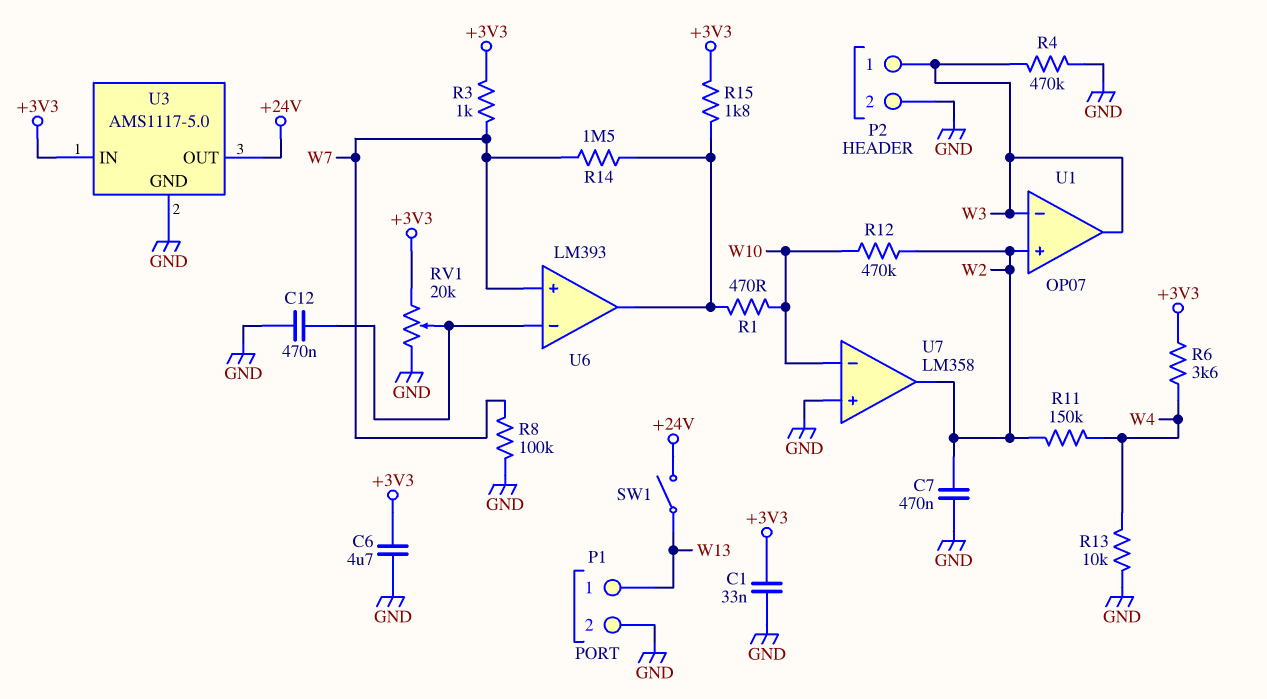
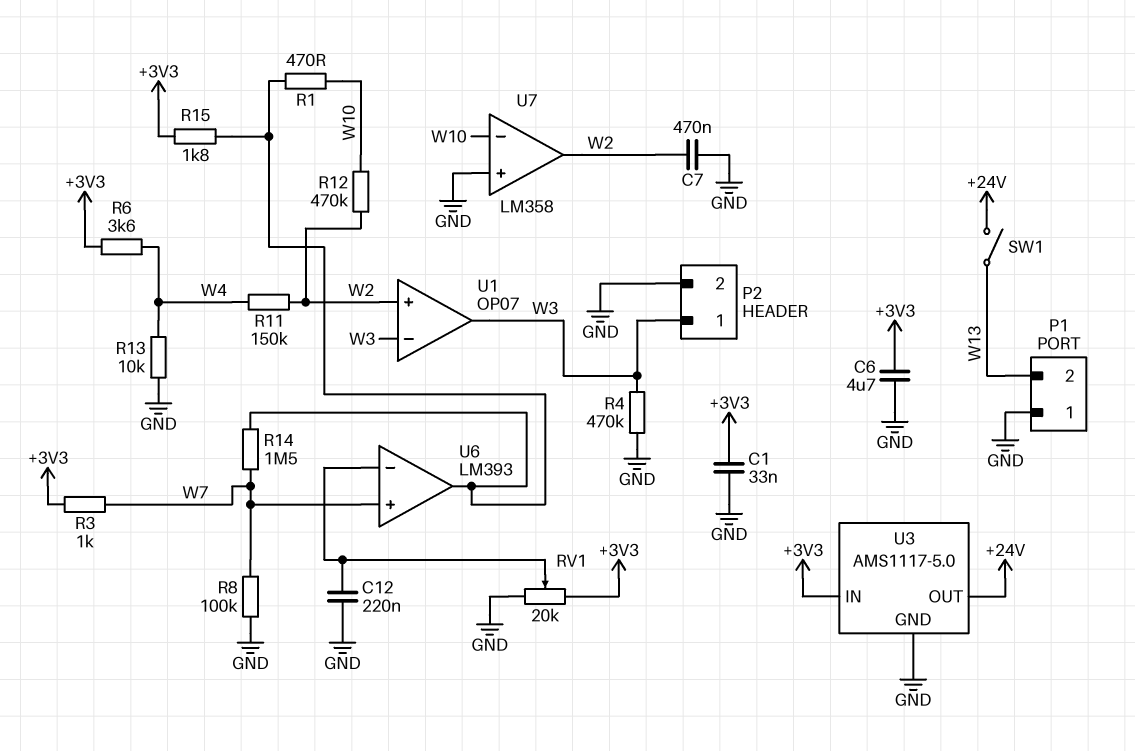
C12: 470nF (GND, U6/in-) -> 220nF (GND, U6/in-)
P1 pin 1: W13 -> GND
P1 pin 2: GND -> W13

